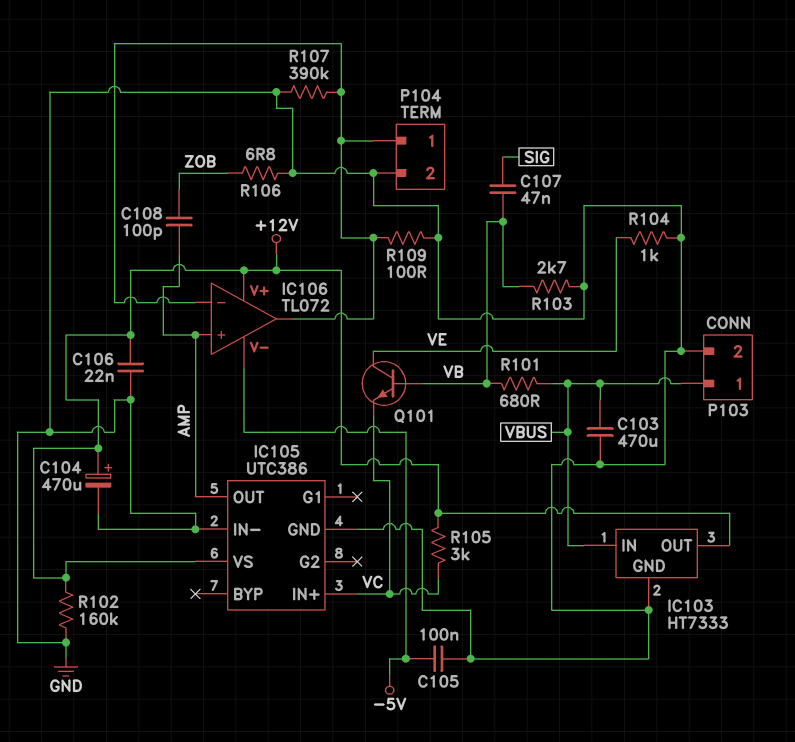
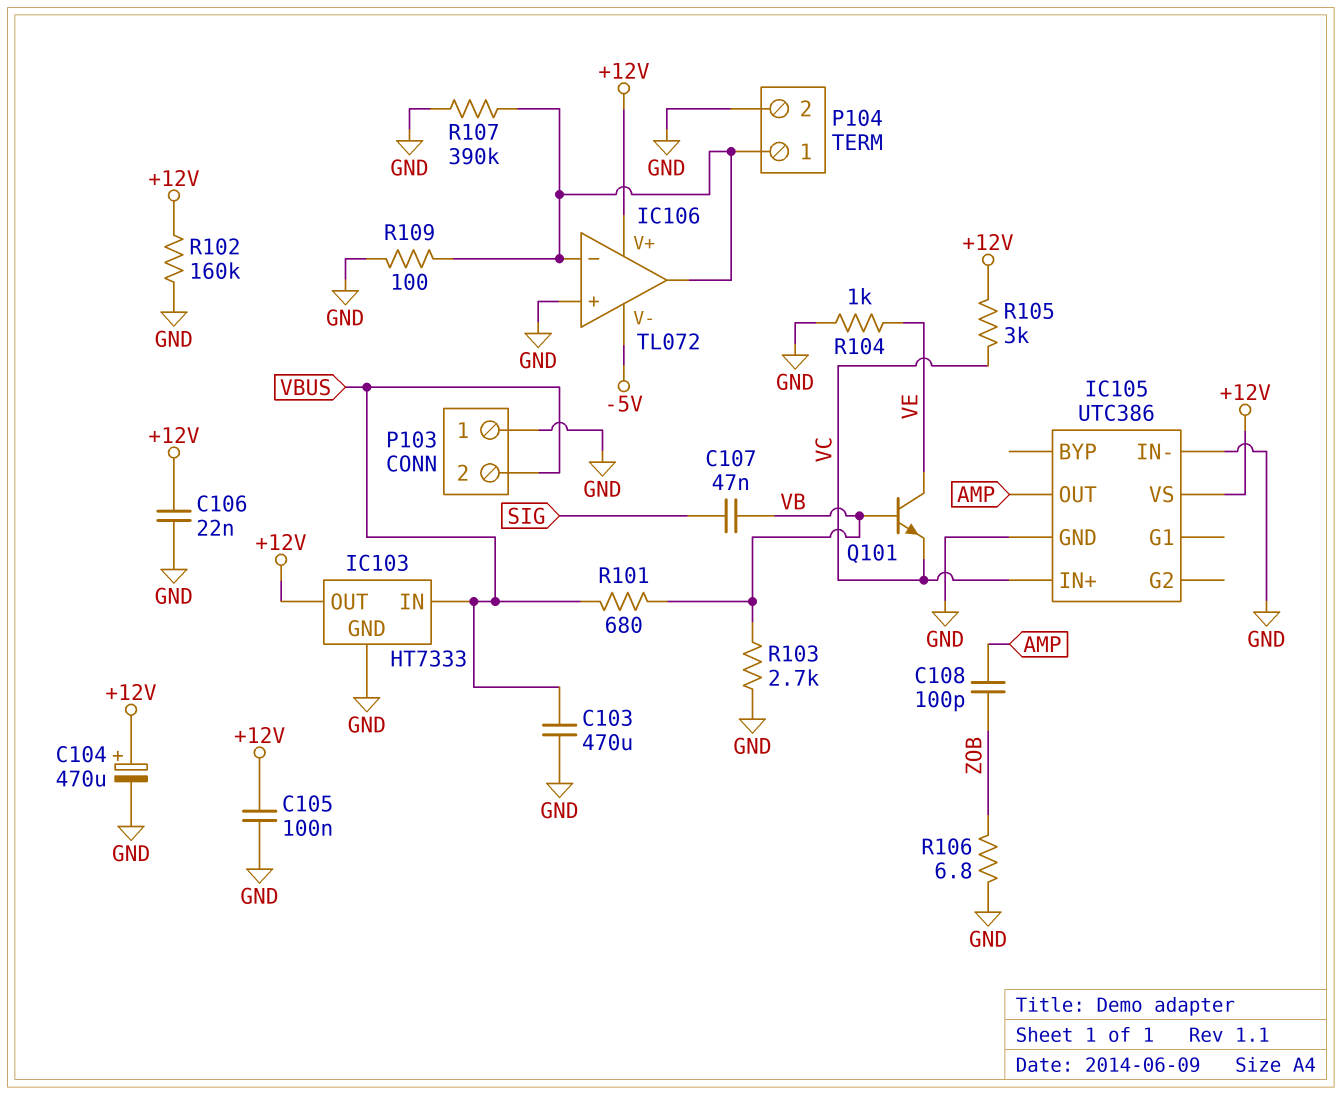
C105: 100nF (-5V, GND) -> 100nF (+12V, GND)
IC106 pin in+: AMP -> GND
P103 pin 1: VBUS -> GND
P103 pin 2: GND -> VBUS

